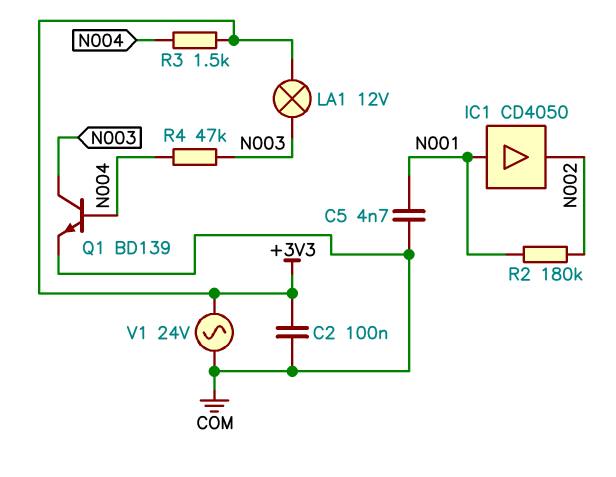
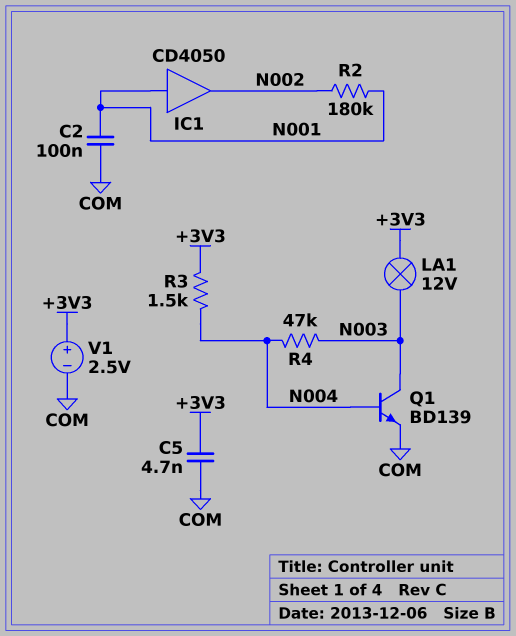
C2: 100nF (+3V3, COM) -> 100nF (COM, N001)
C5: 4.7nF (COM, N001) -> 4.7nF (+3V3, COM)
V1: AC 24V (+3V3, COM) -> 2.5V (plus +3V3, minus COM)

